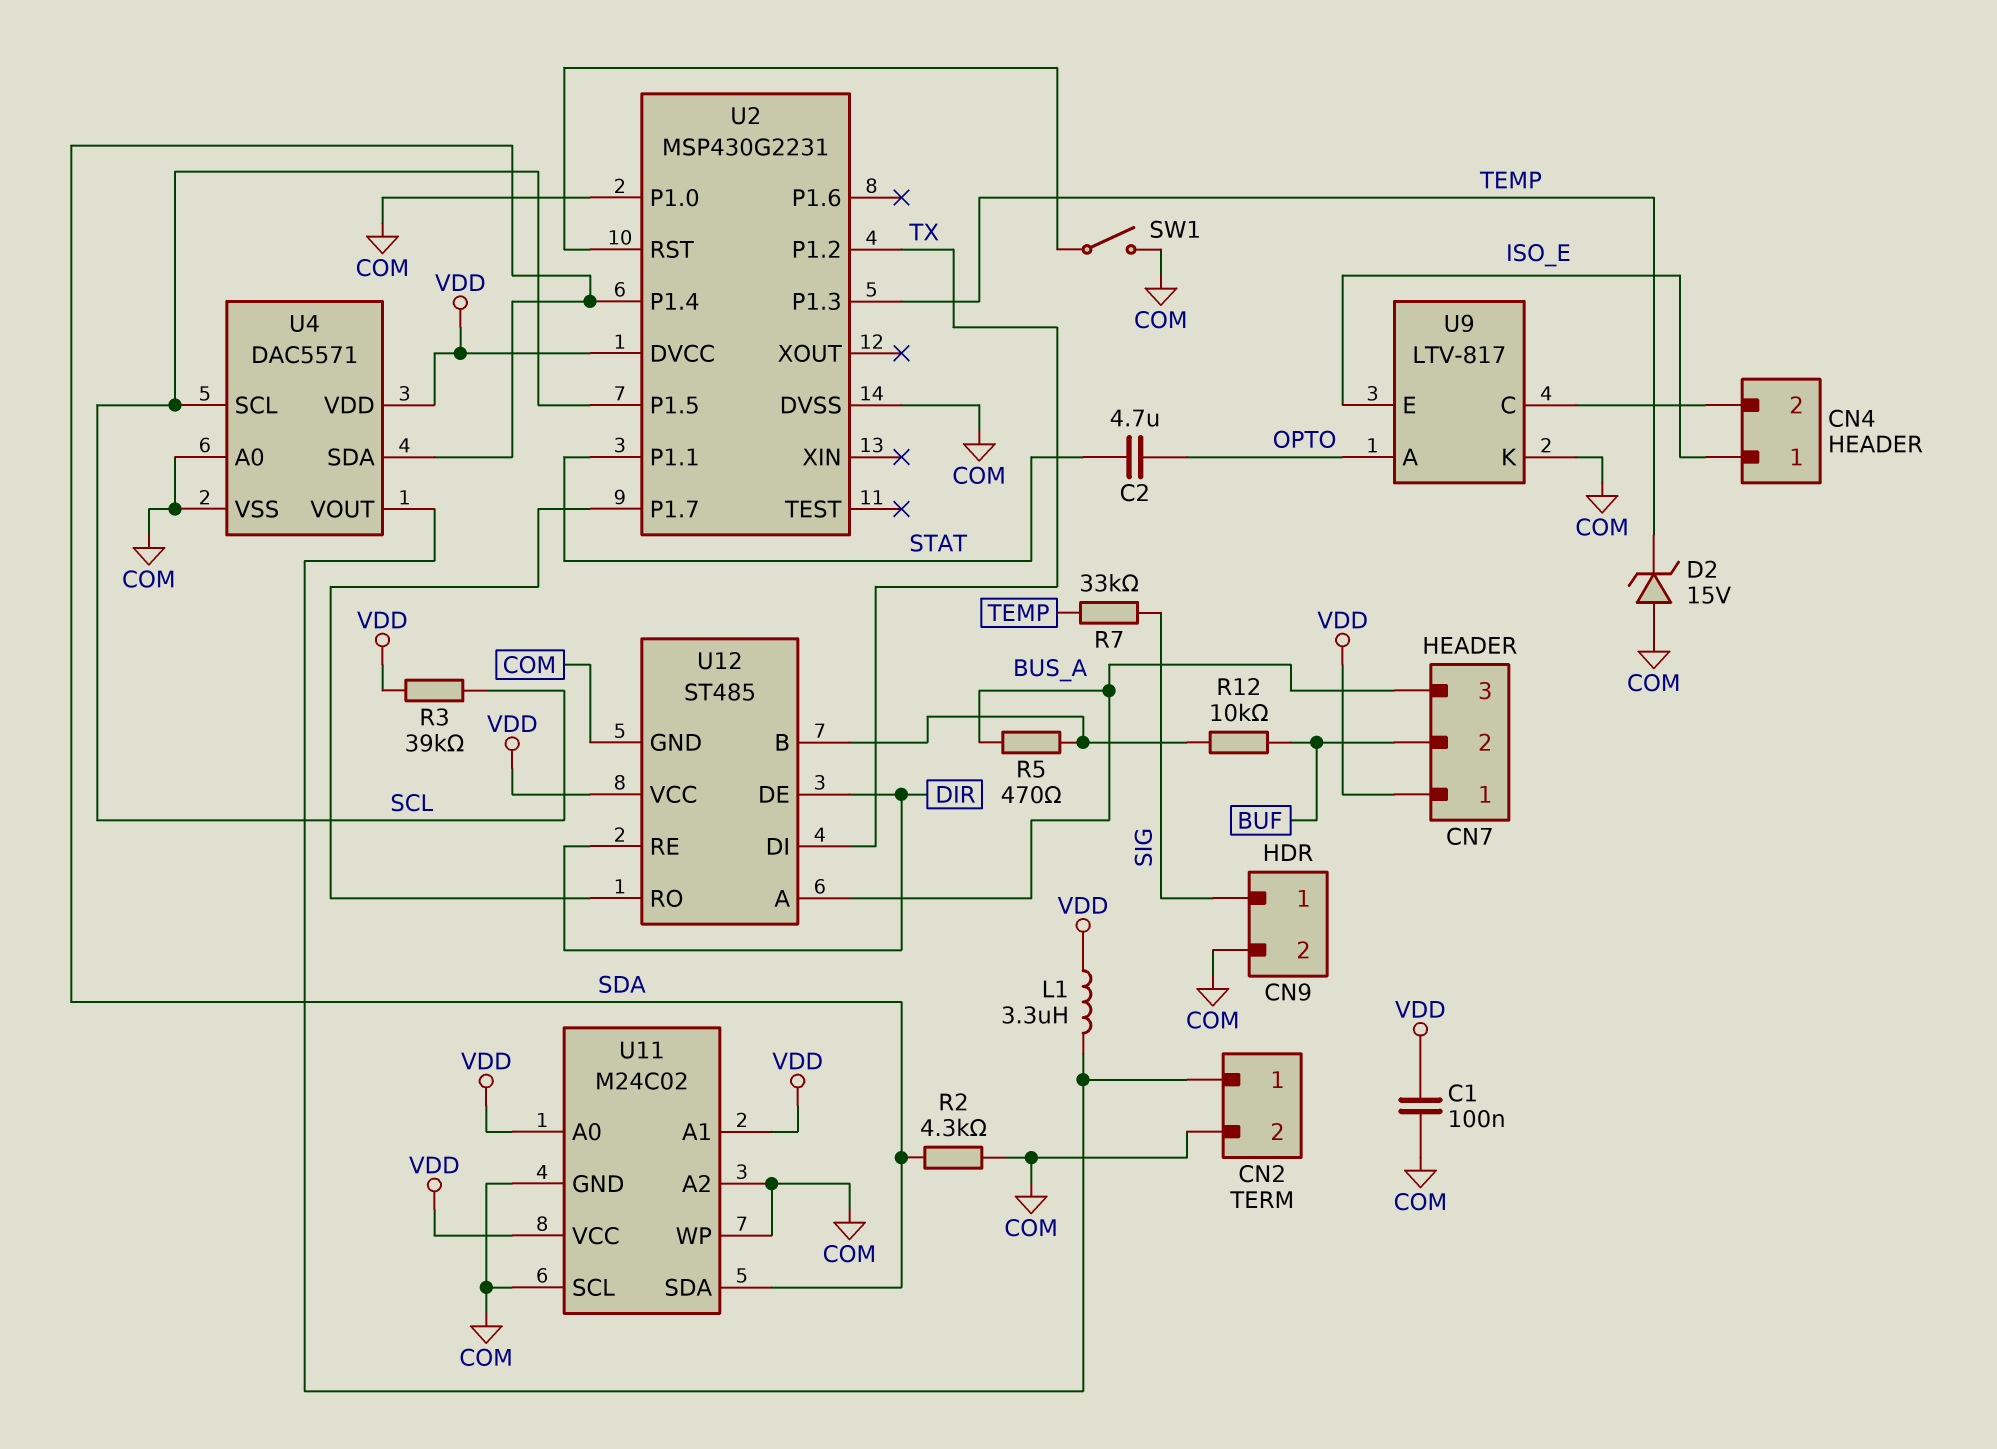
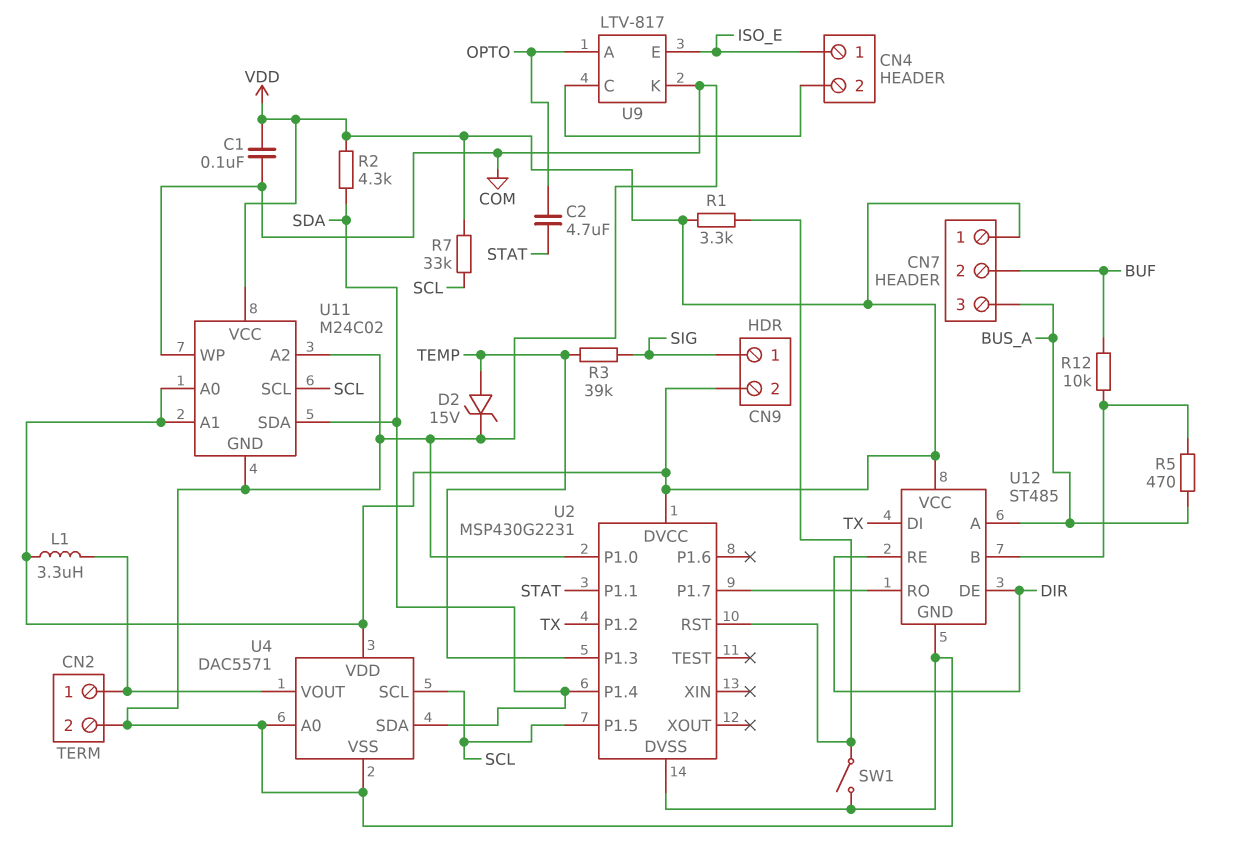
CN9 pin 2: COM -> VDD
D2: zener 15V (A COM, K TEMP) -> zener 15V (A TEMP, K COM)
R1: none -> 3.3k (U2/RST, VDD)
R2: 4.3k (COM, SDA) -> 4.3k (SDA, VDD)
R3: 39k (SCL, VDD) -> 39k (SIG, TEMP)
R7: 33k (SIG, TEMP) -> 33k (SCL, VDD)
U11 pin SCL: COM -> SCL

